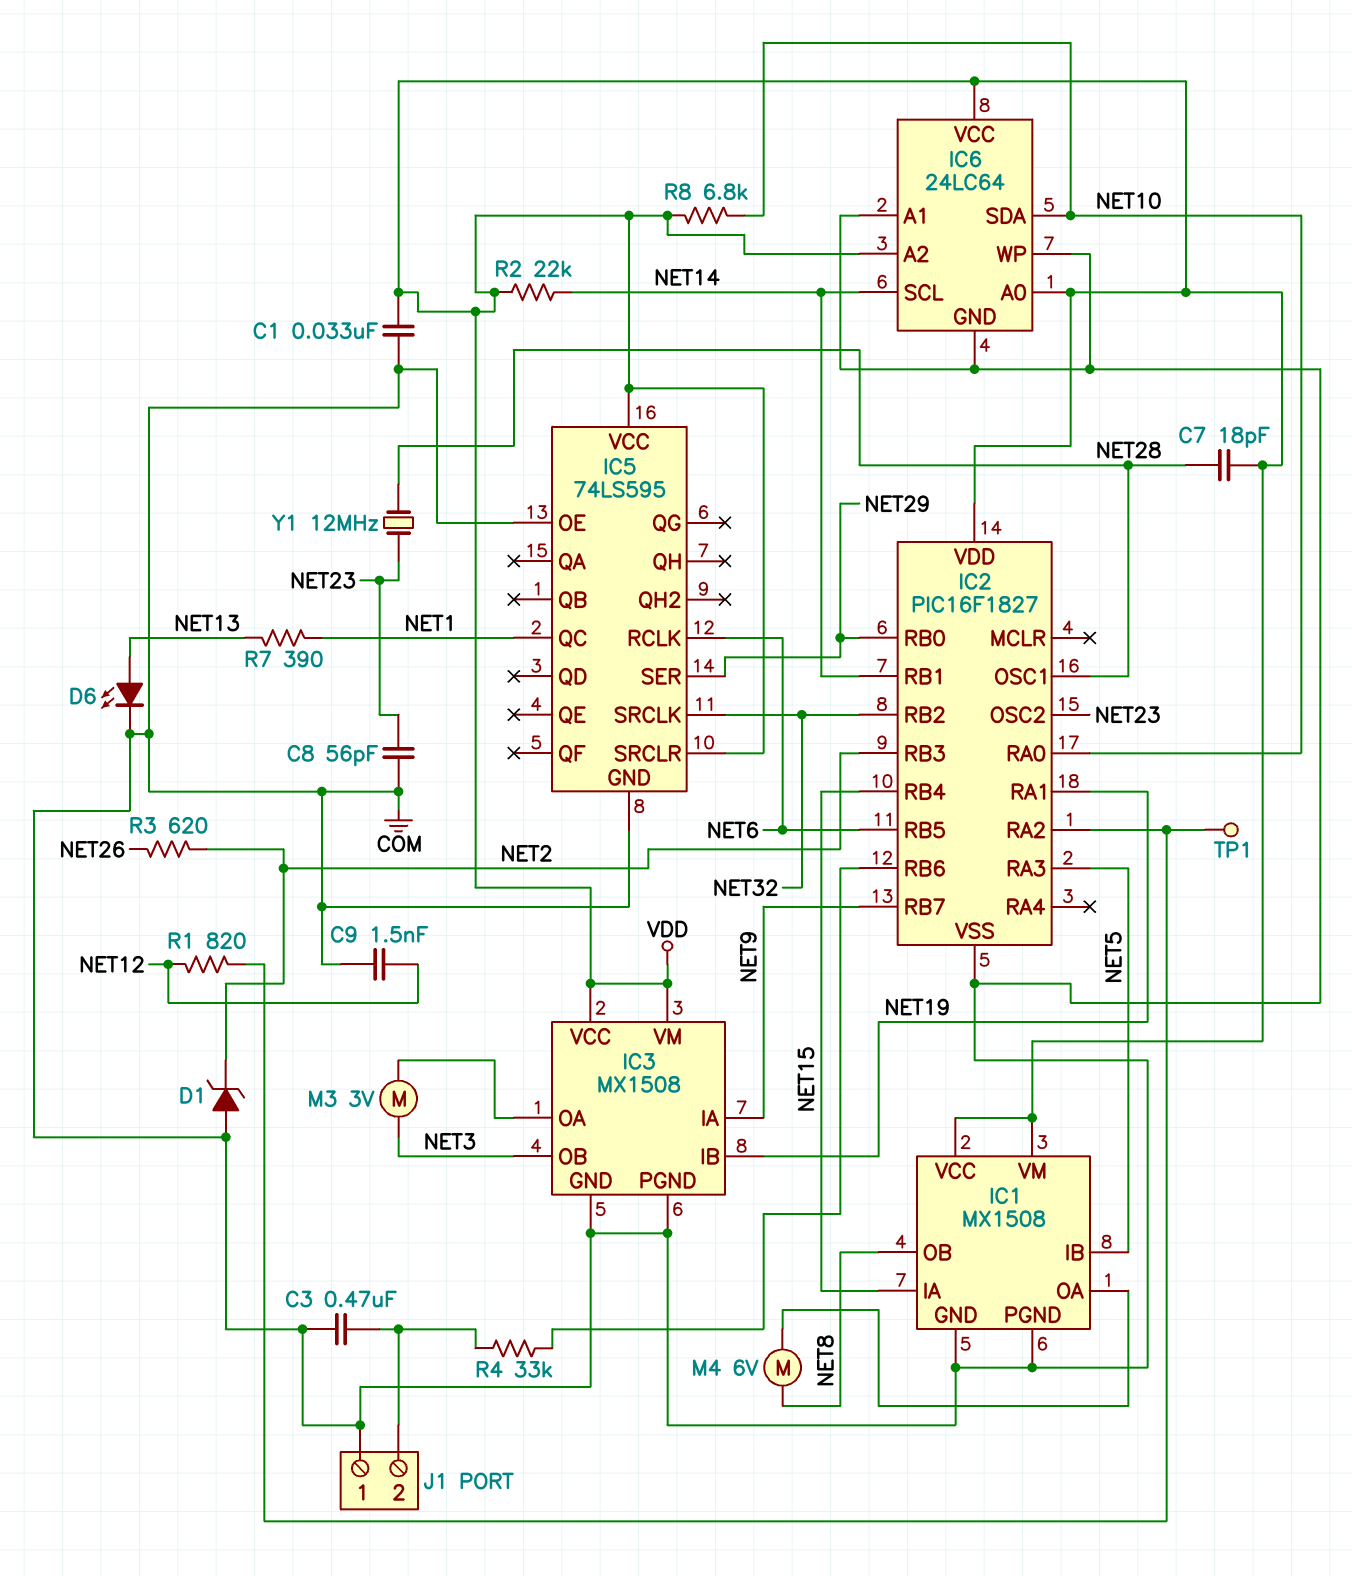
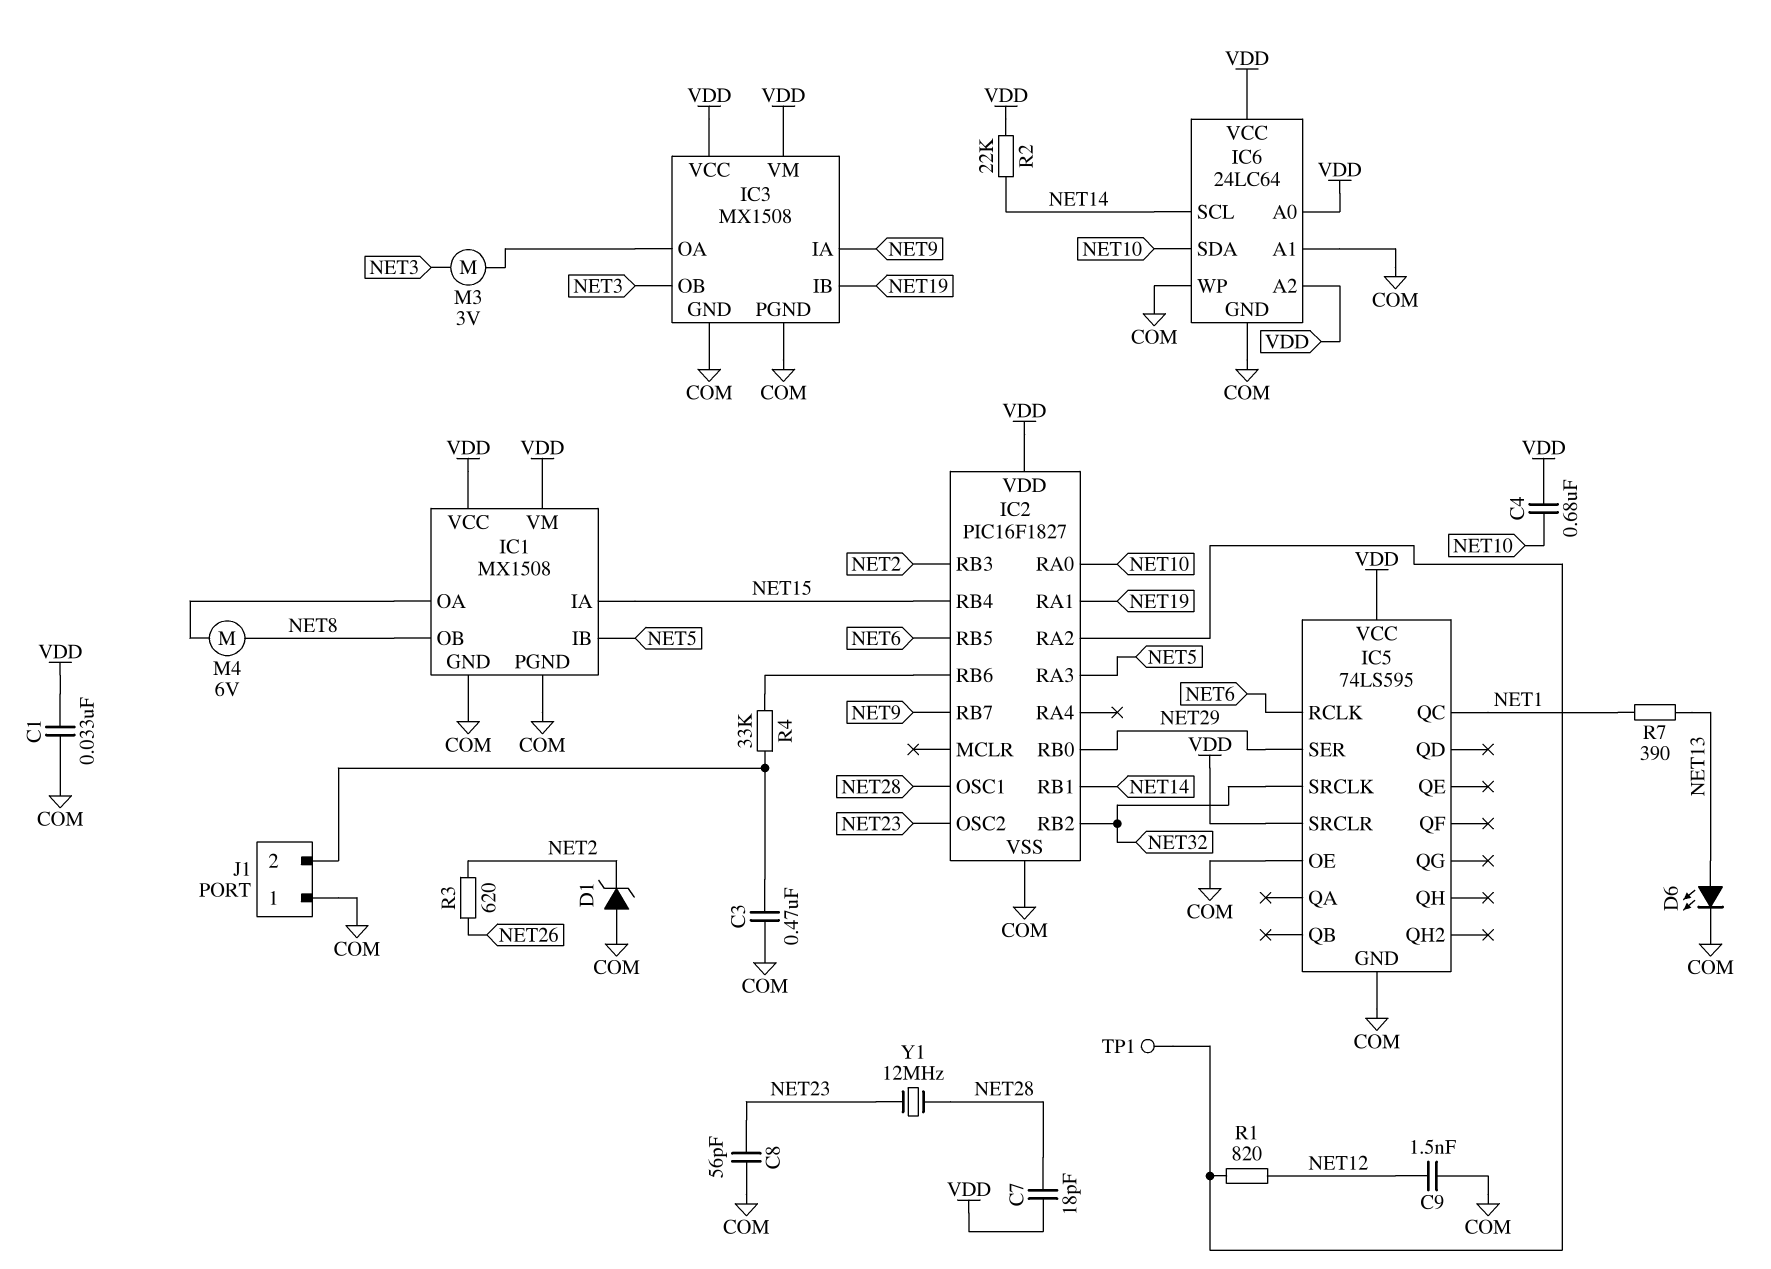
C4: none -> 680nF (NET10, VDD)
R8: 6.8k (NET10, VDD) -> none

